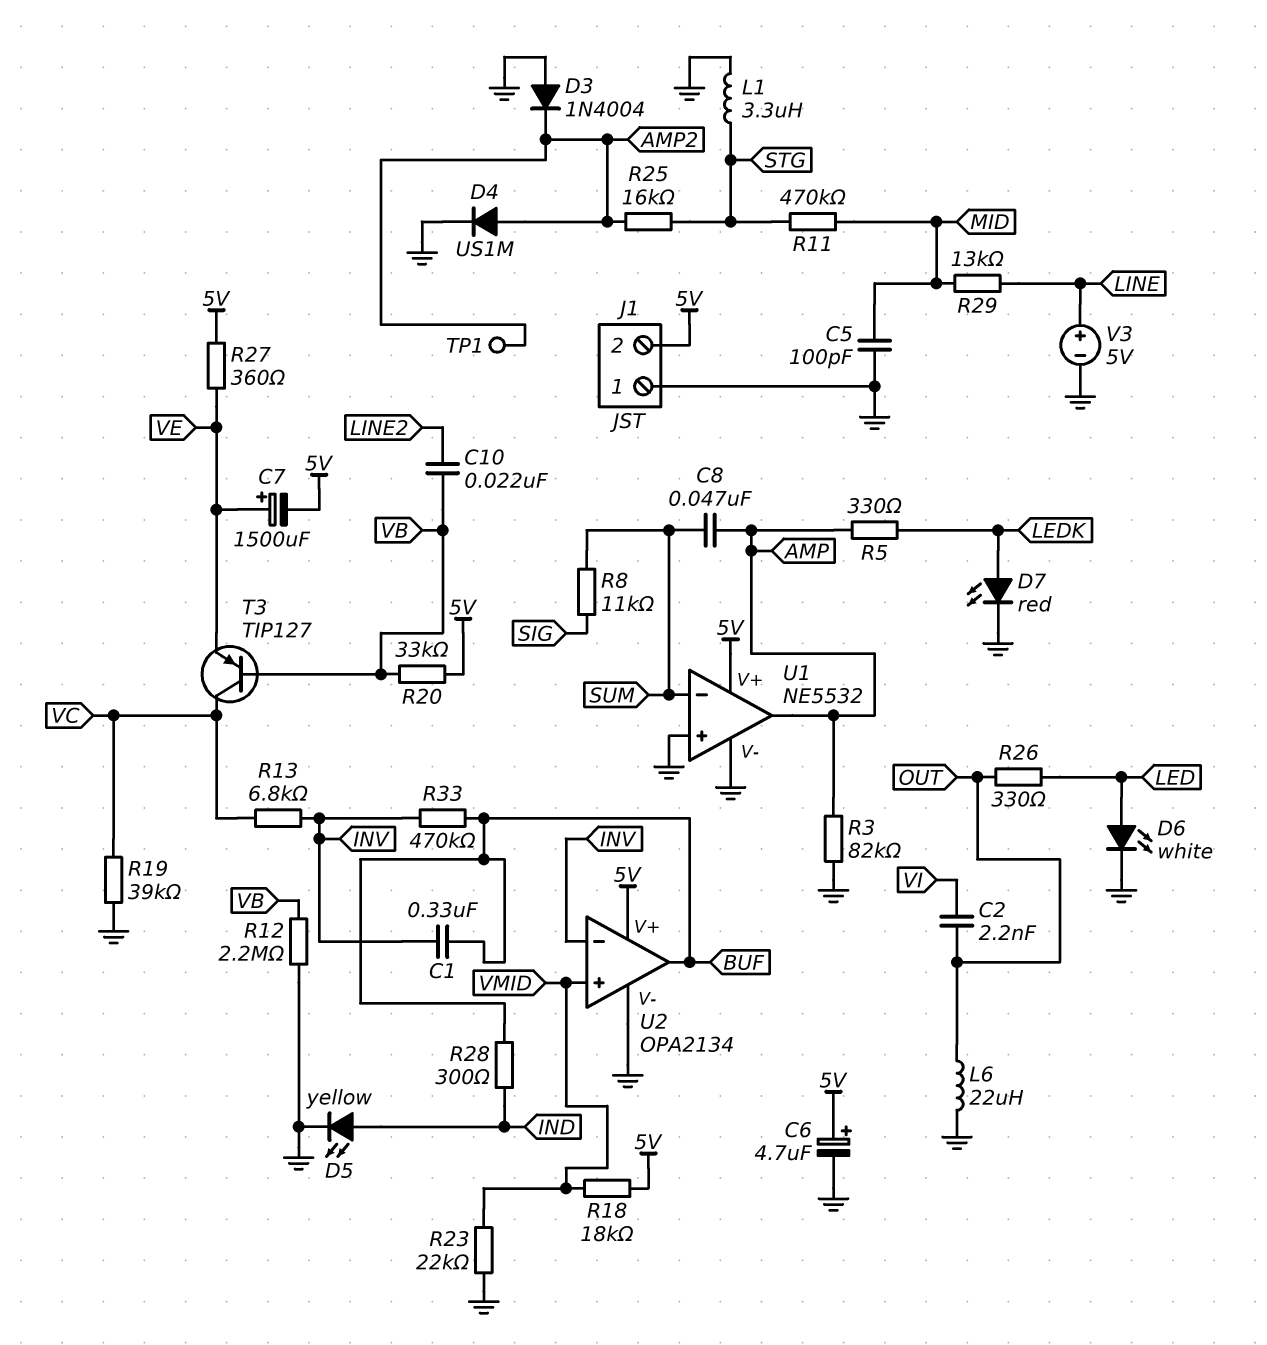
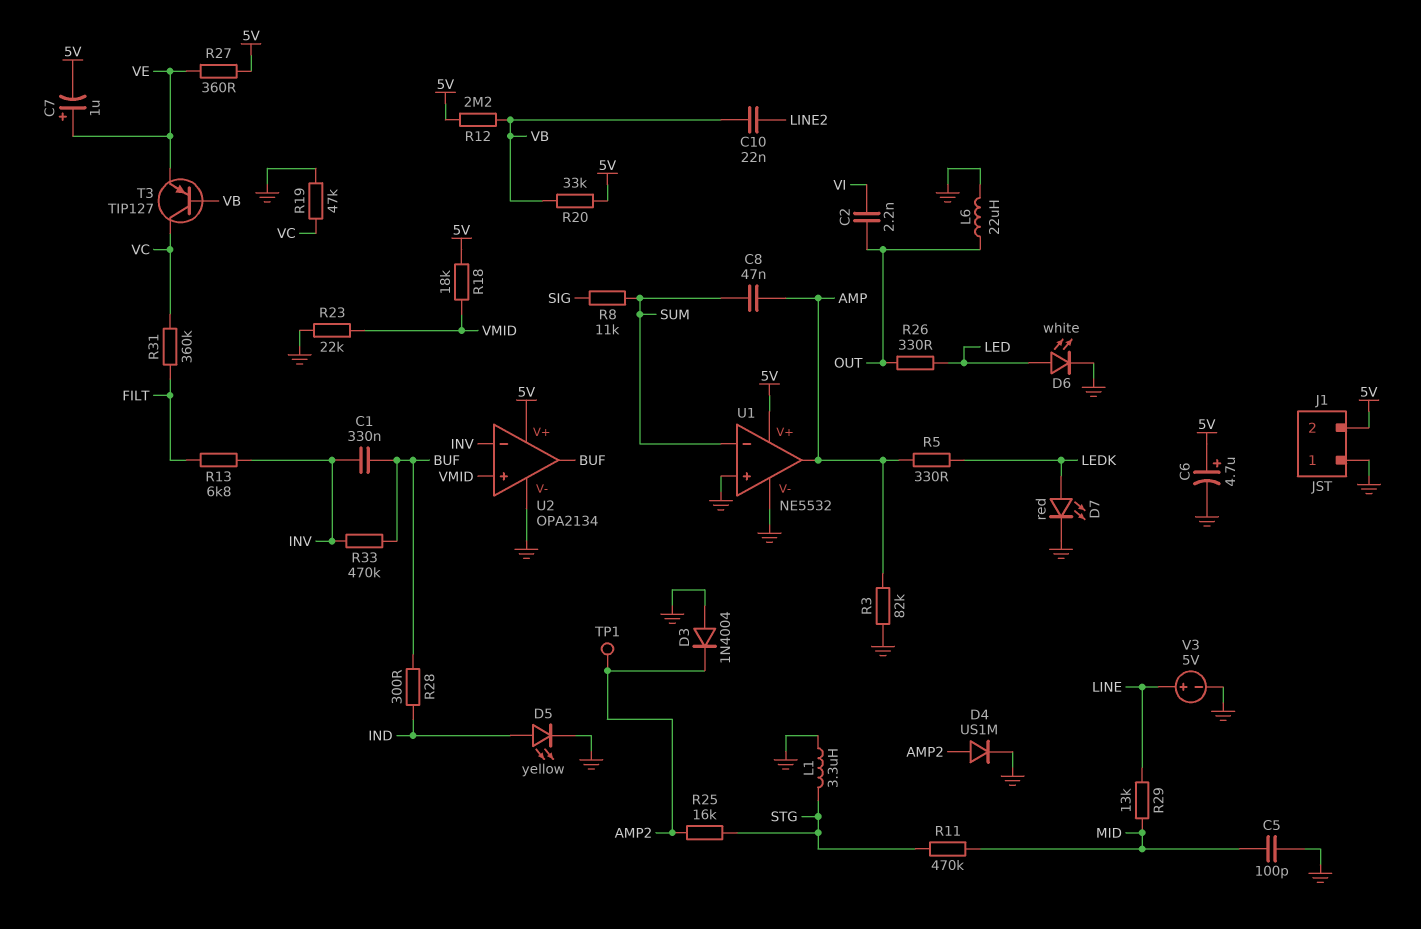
C7: 1500uF (plus VE, minus 5V) -> 1uF (plus VE, minus 5V)
R12: 2.2M (GND, VB) -> 2.2M (5V, VB)
R13: 6.8k (INV, VC) -> 6.8k (FILT, INV)
R19: 39k (GND, VC) -> 47k (GND, VC)
R31: none -> 360k (FILT, VC)

